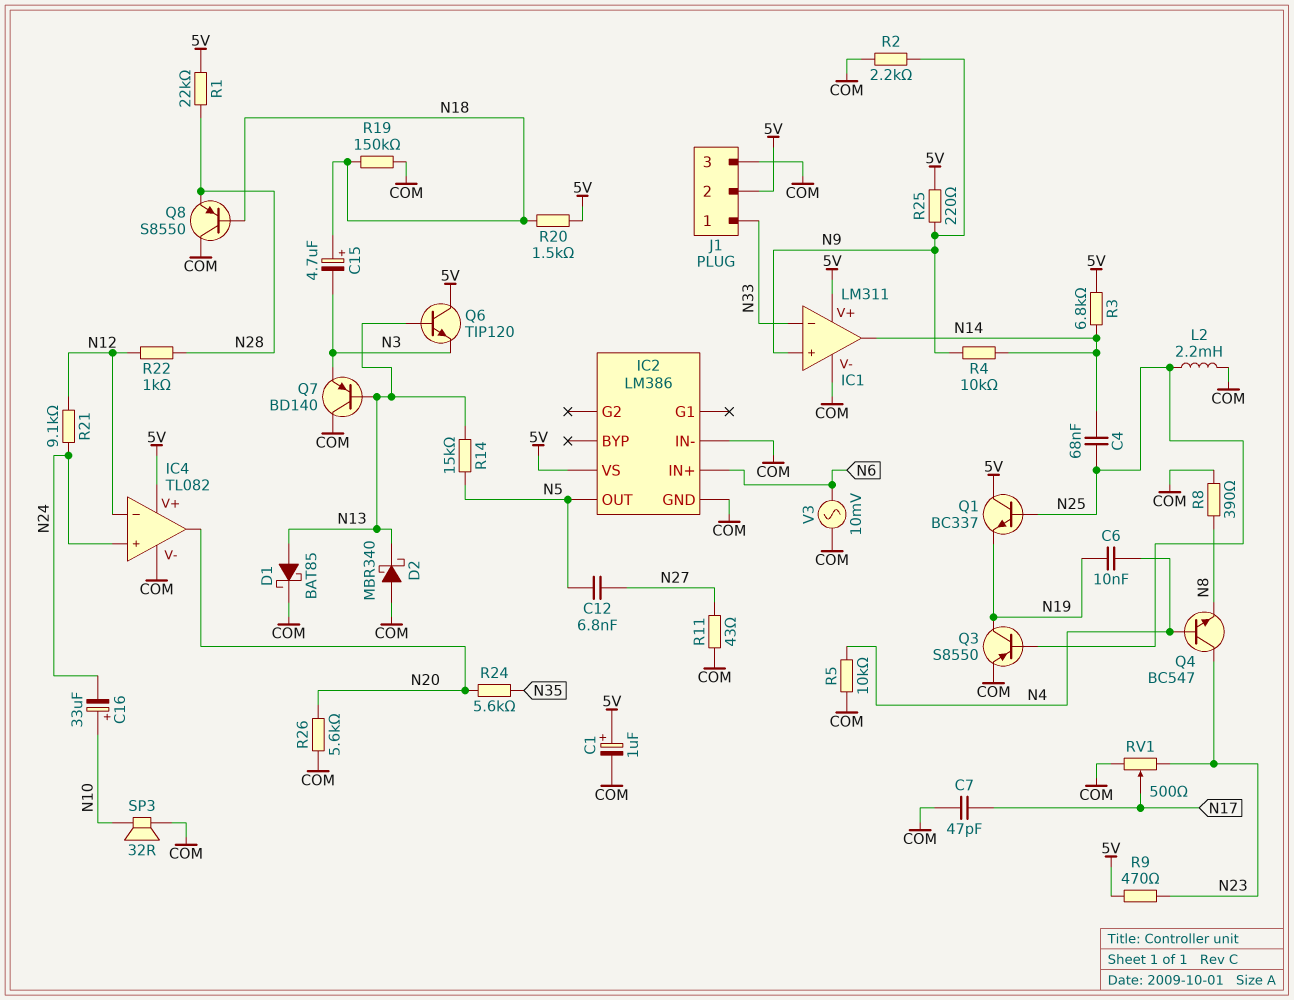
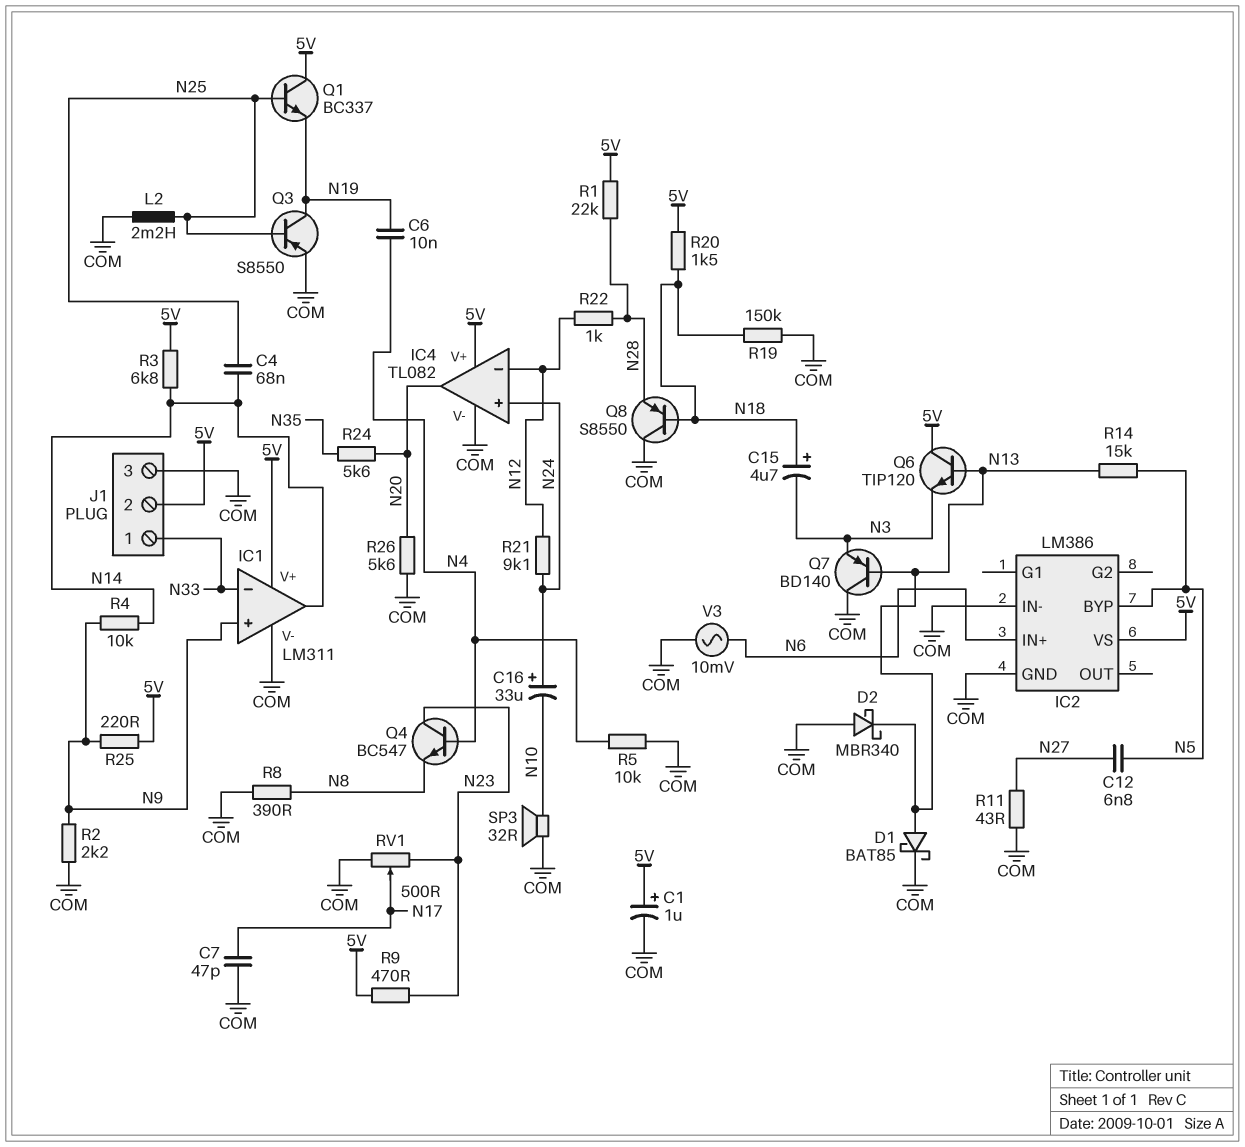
C16: 33uF (plus N10, minus N24) -> 33uF (plus N24, minus N10)
IC2 pin BYP: none -> N5
IC2 pin OUT: N5 -> none

